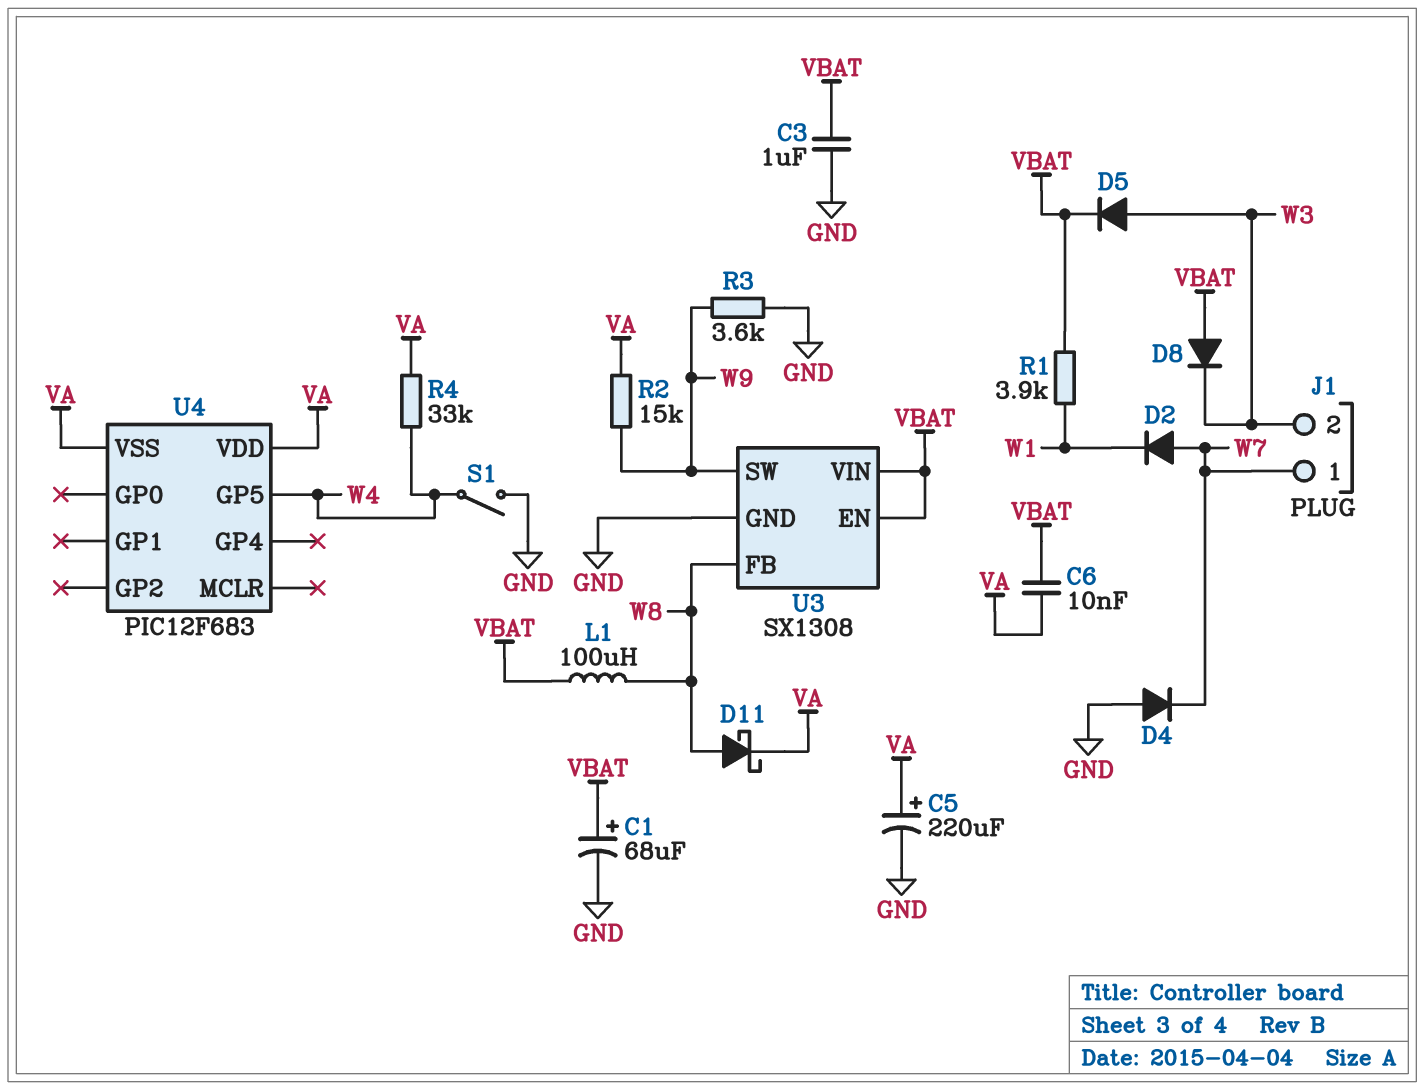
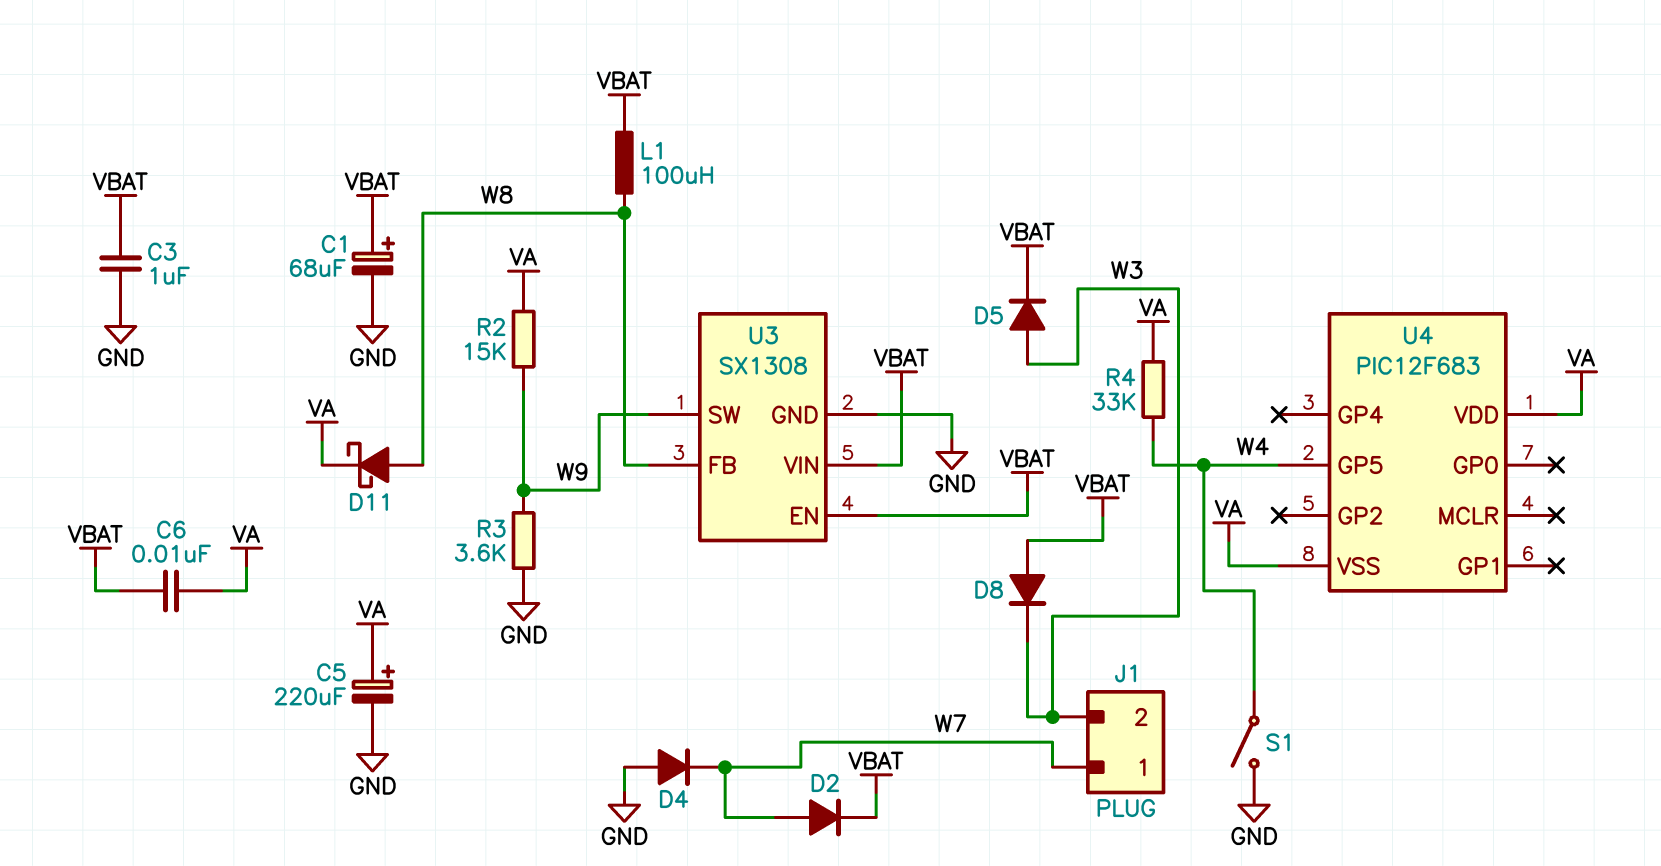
D2: diode (A W7, K W1) -> diode (A W7, K VBAT)
R1: 3.9k (VBAT, W1) -> none

